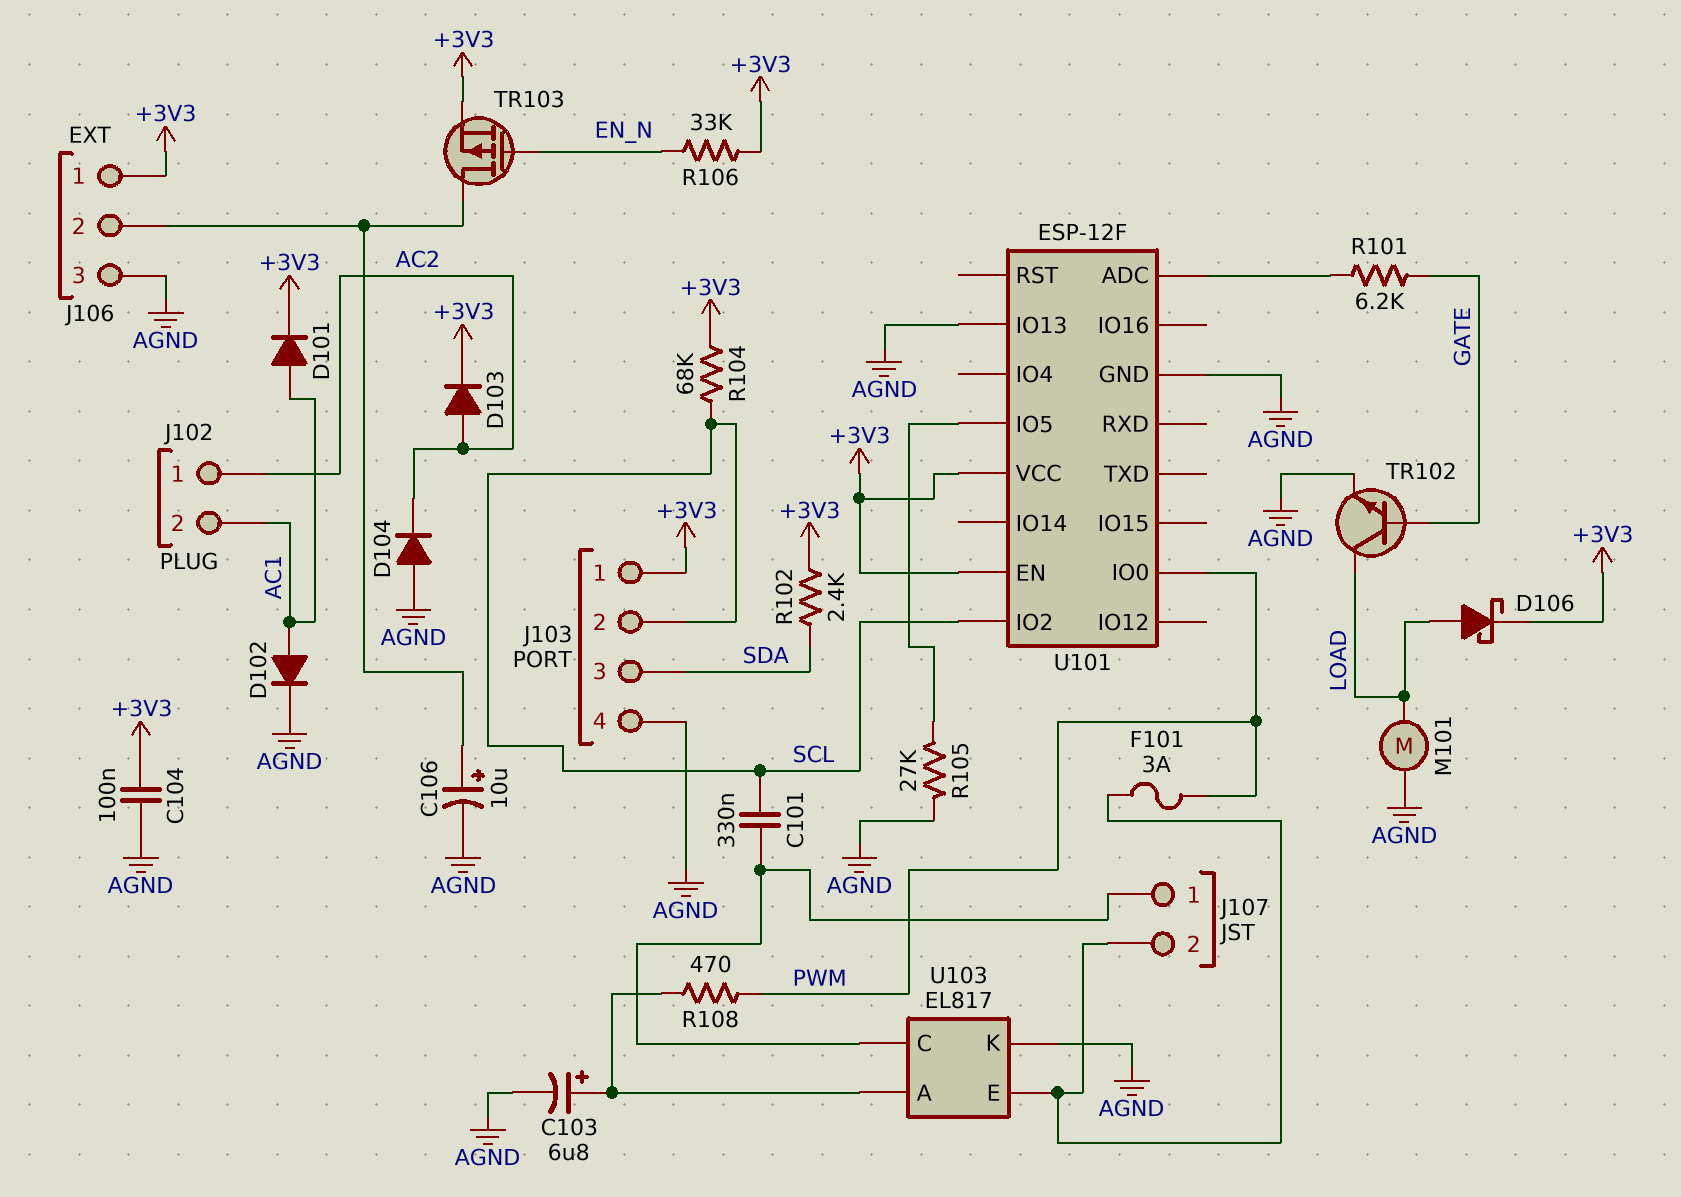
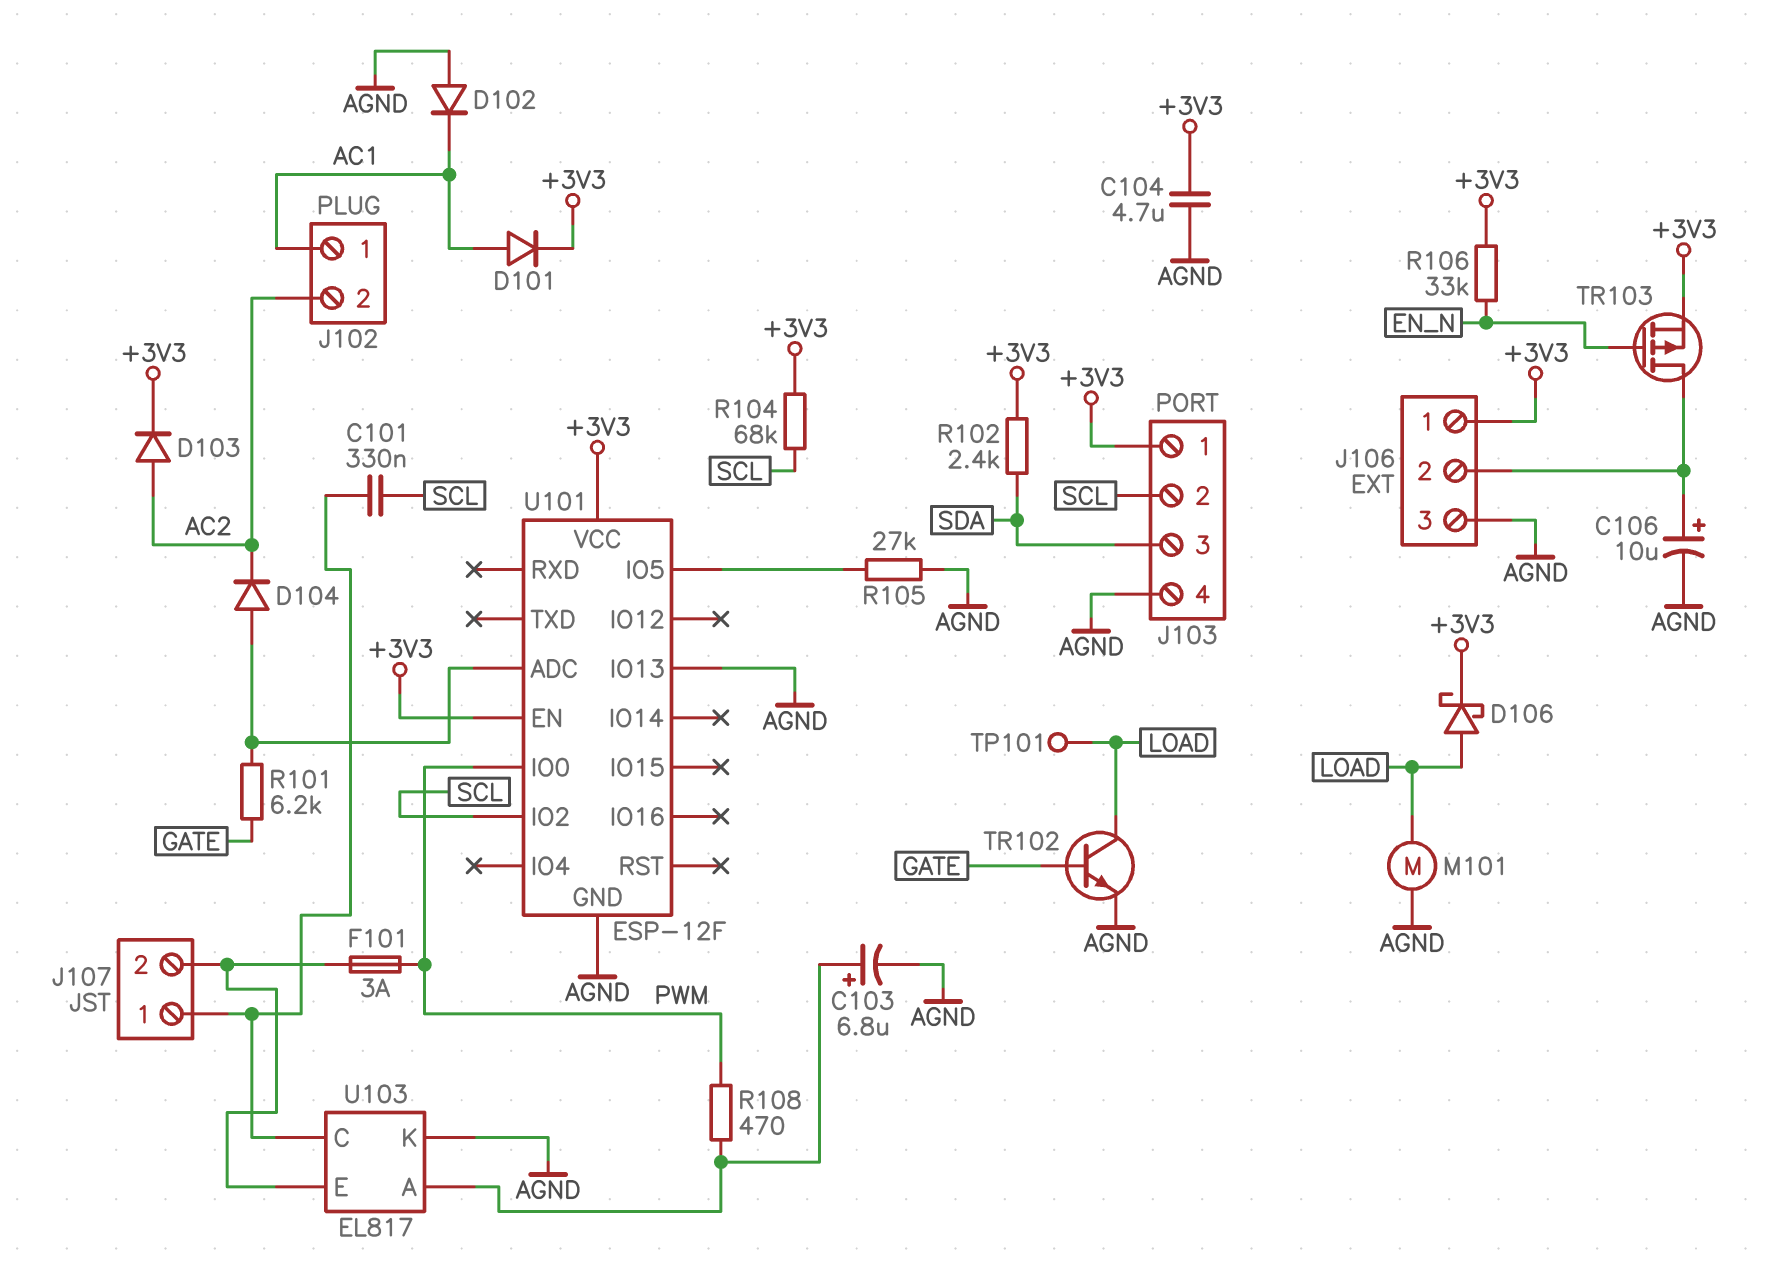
C104: 100nF (+3V3, AGND) -> 4.7uF (+3V3, AGND)
D102: diode (A AC1, K AGND) -> diode (A AGND, K AC1)
D104: diode (A AGND, K AC2) -> diode (A U101/ADC, K AC2)
J102 pin 1: AC2 -> AC1
J102 pin 2: AC1 -> AC2
TP101: none -> test point (LOAD)

